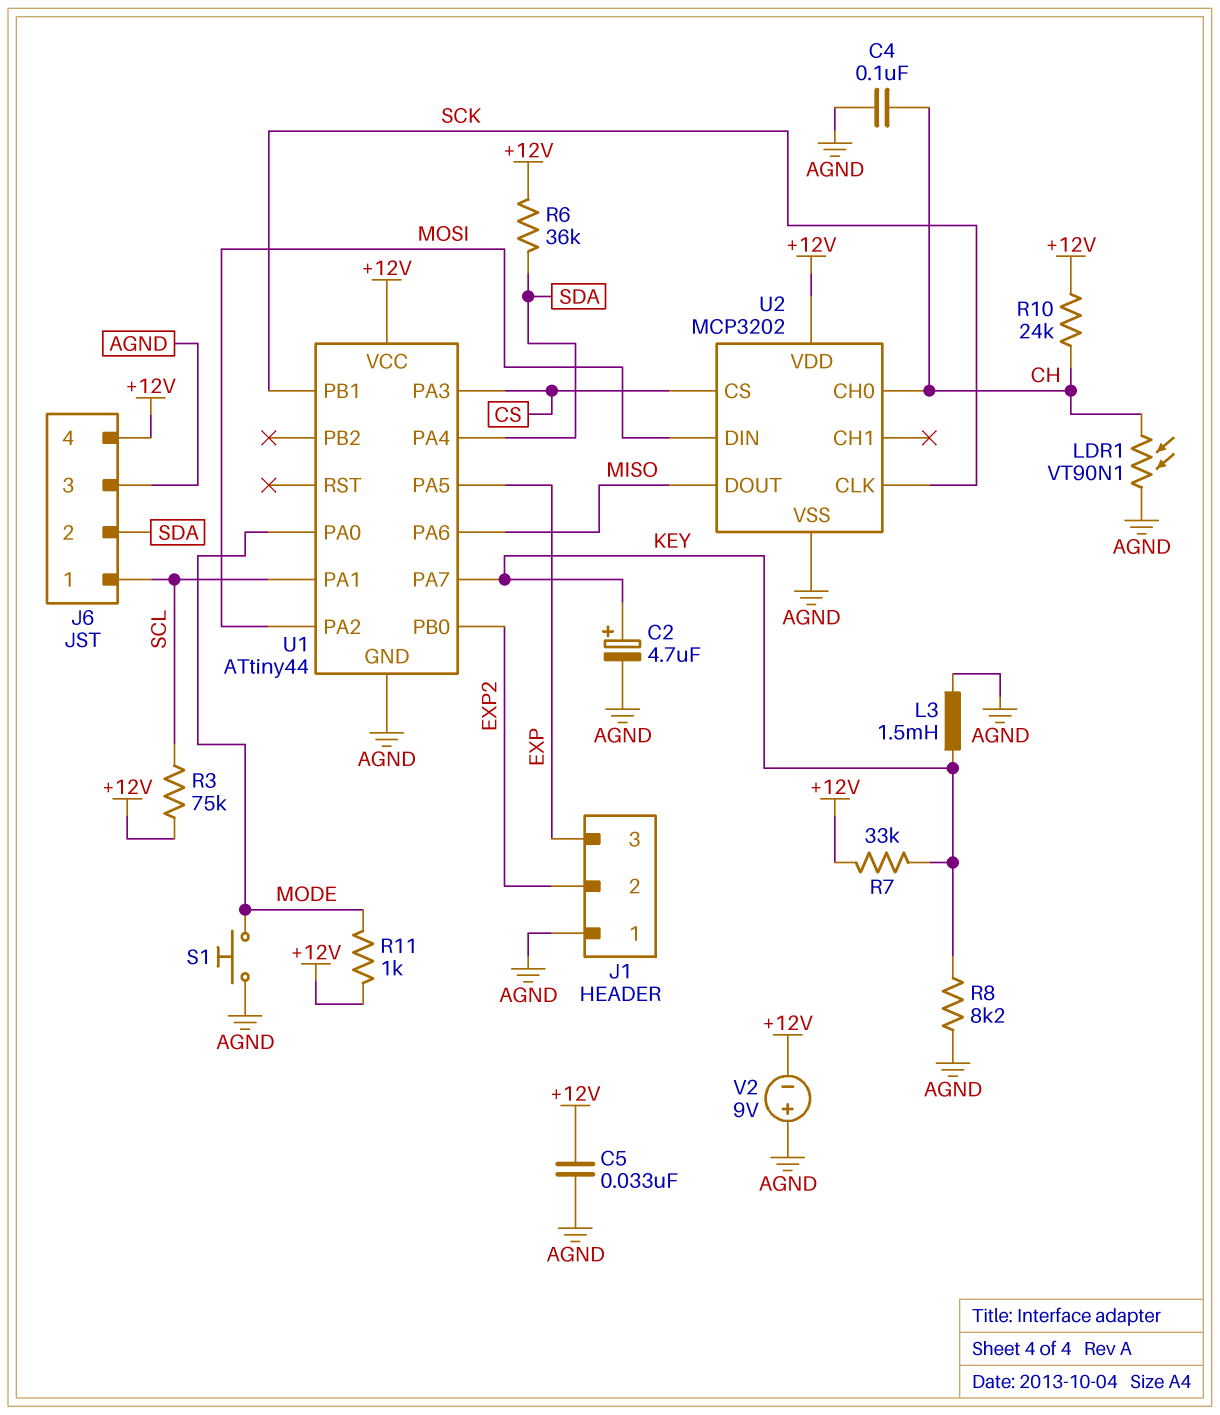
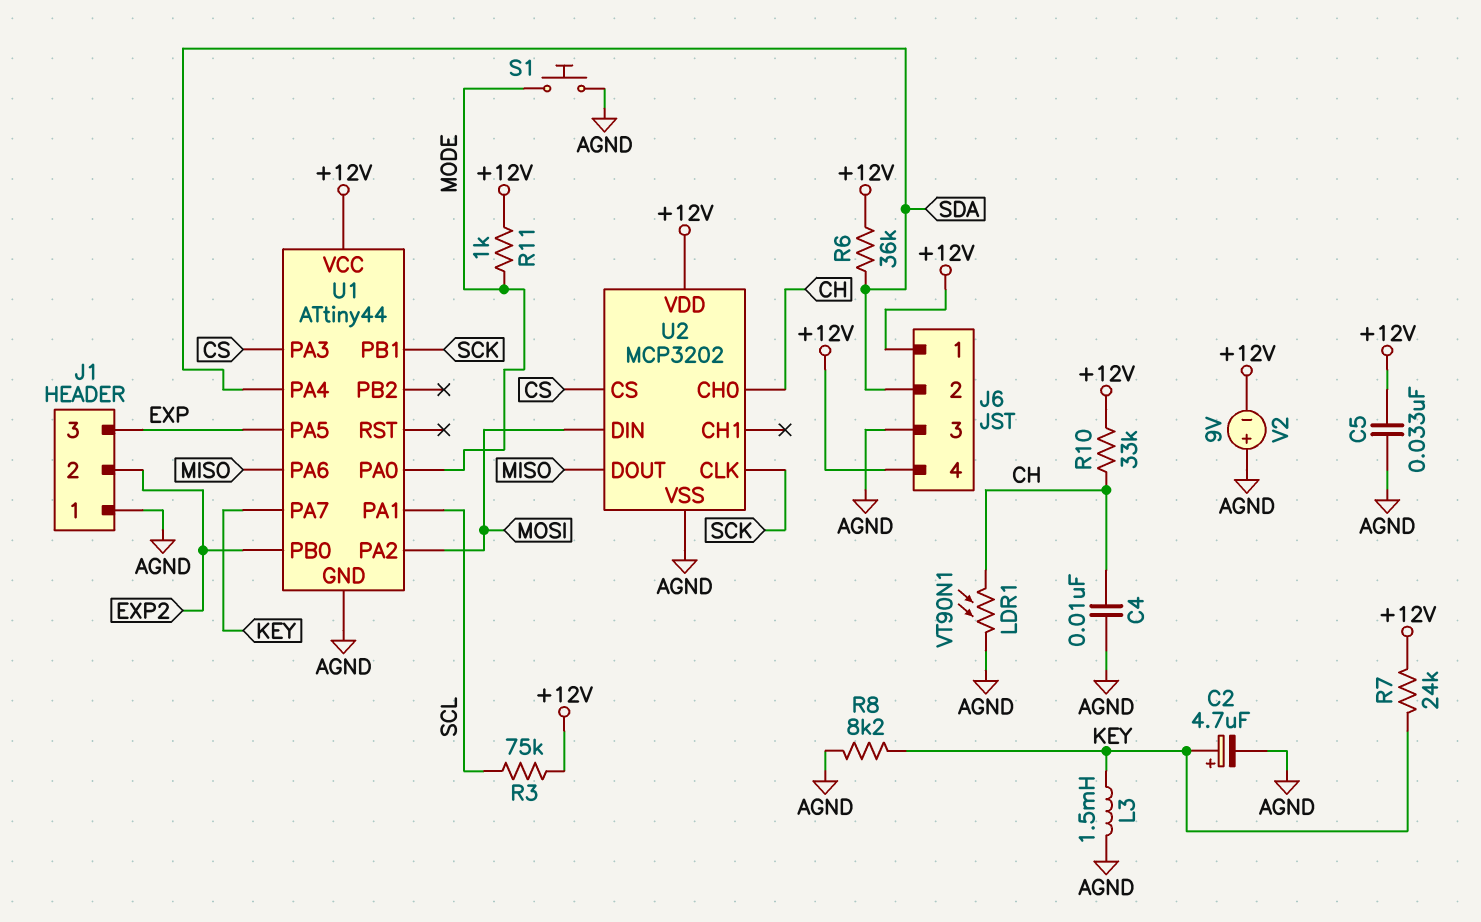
C4: 100nF (AGND, CH) -> 10nF (AGND, CH)
J6 pin 1: SCL -> +12V
R7: 33k (+12V, KEY) -> 24k (+12V, KEY)
R10: 24k (+12V, CH) -> 33k (+12V, CH)

